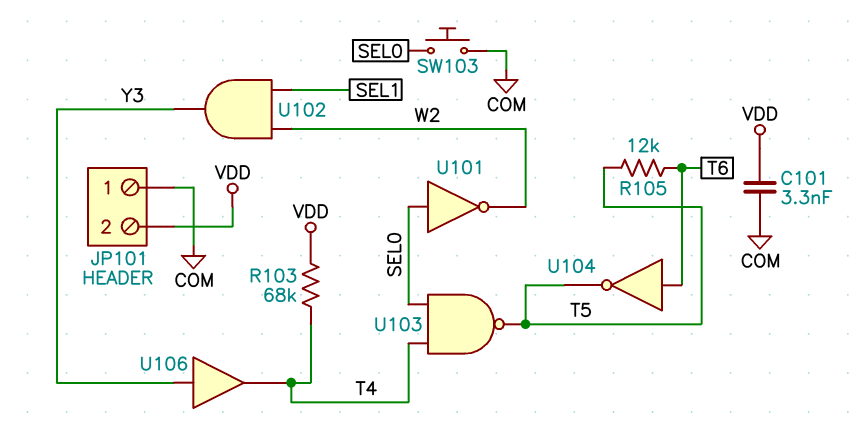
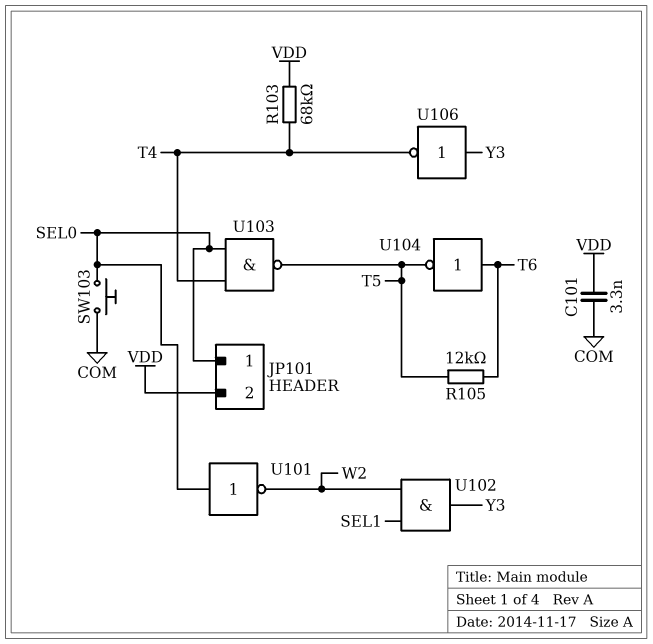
JP101 pin 1: COM -> SEL0
U106: buffer (in Y3, out T4) -> NOT (in Y3, out T4)

